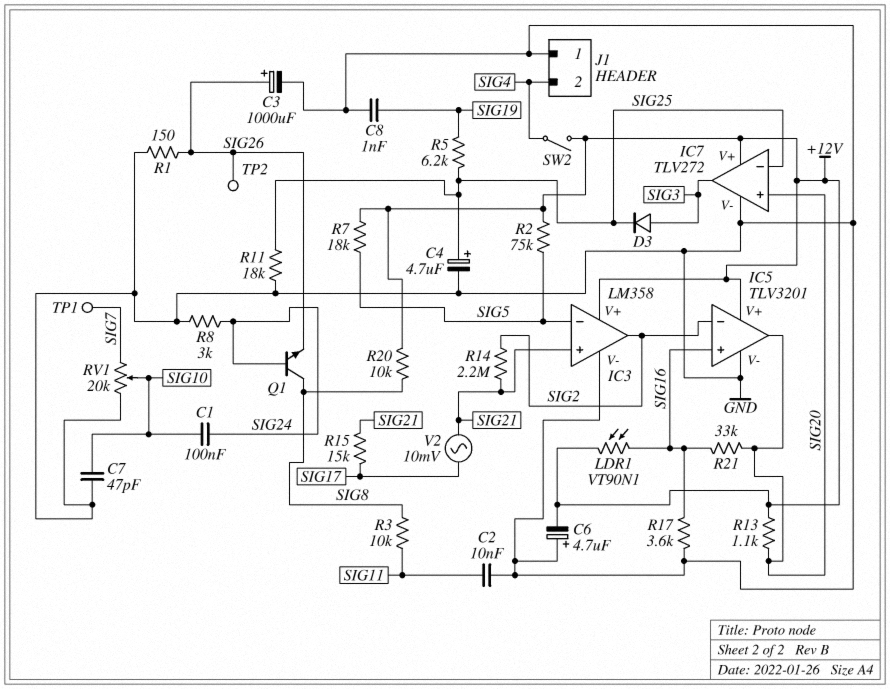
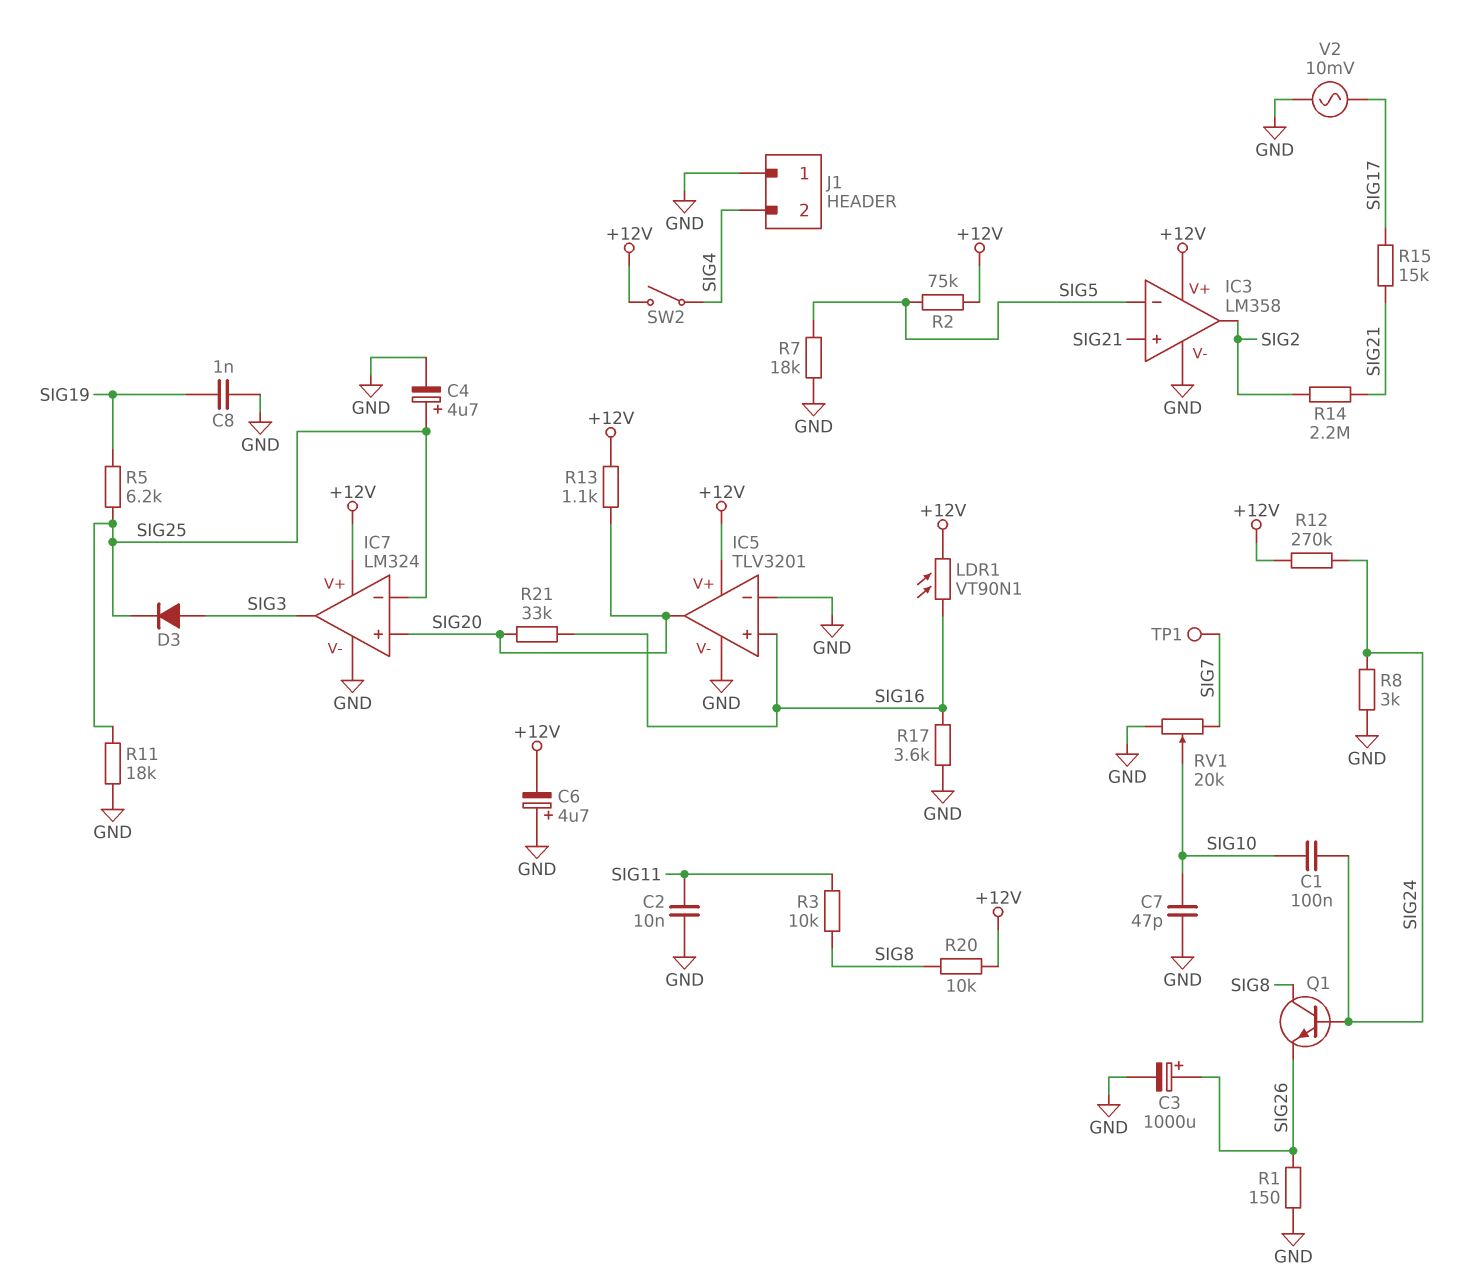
IC5 pin in-: SIG2 -> GND
IC7: TLV272 -> LM324
R7: 18k (+12V, SIG5) -> 18k (GND, SIG5)
R12: none -> 270k (+12V, SIG24)
TP2: test point (SIG26) -> none
V2: AC 10mV (SIG17, SIG21) -> AC 10mV (GND, SIG17)

